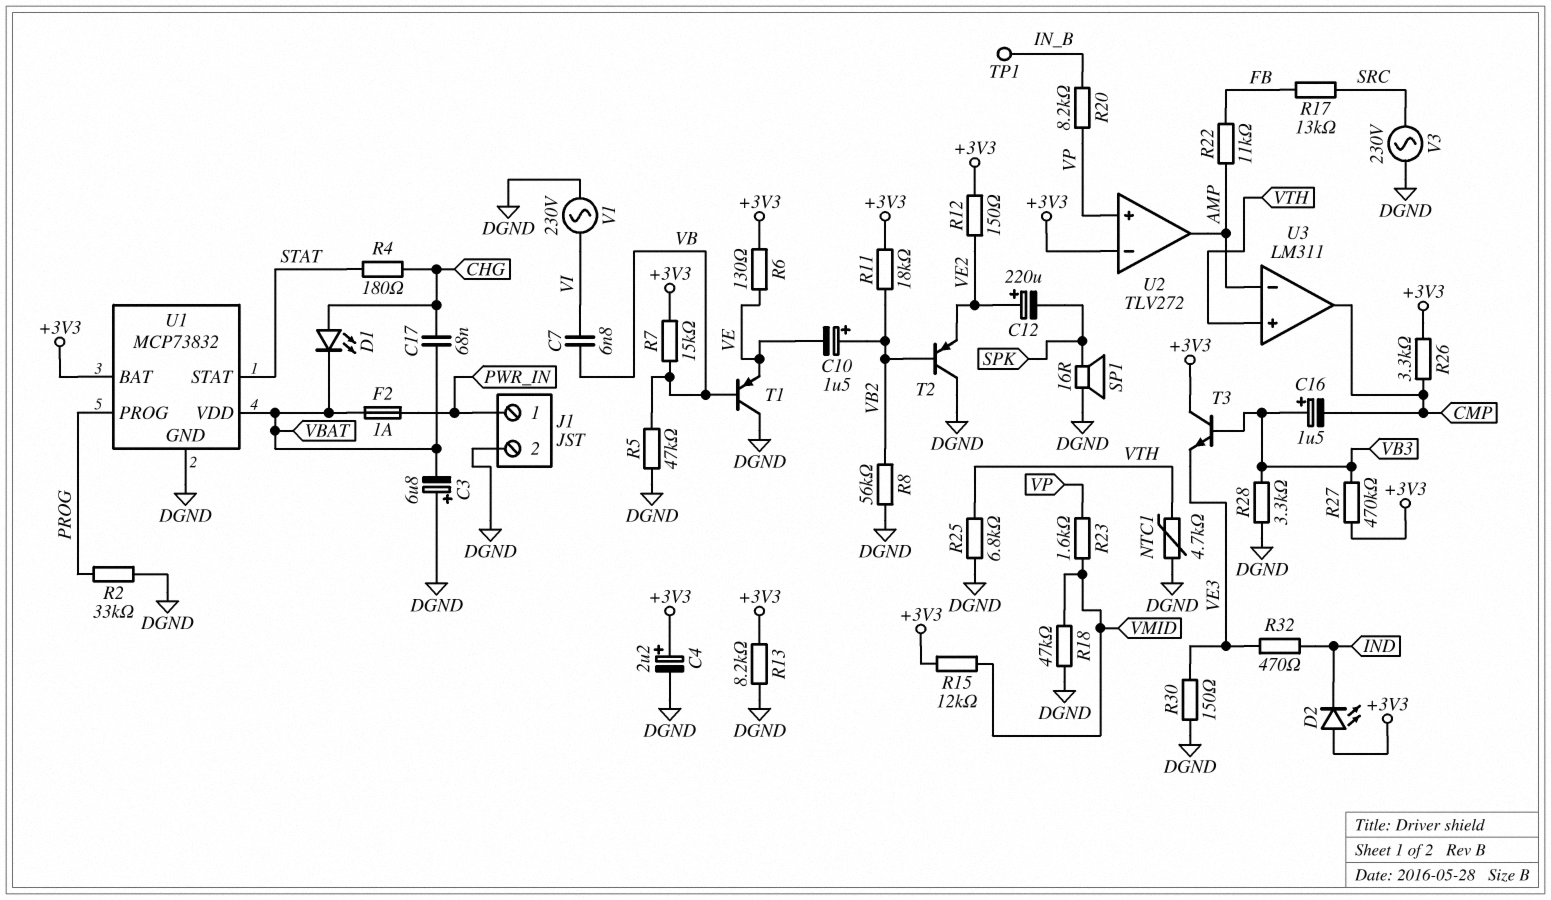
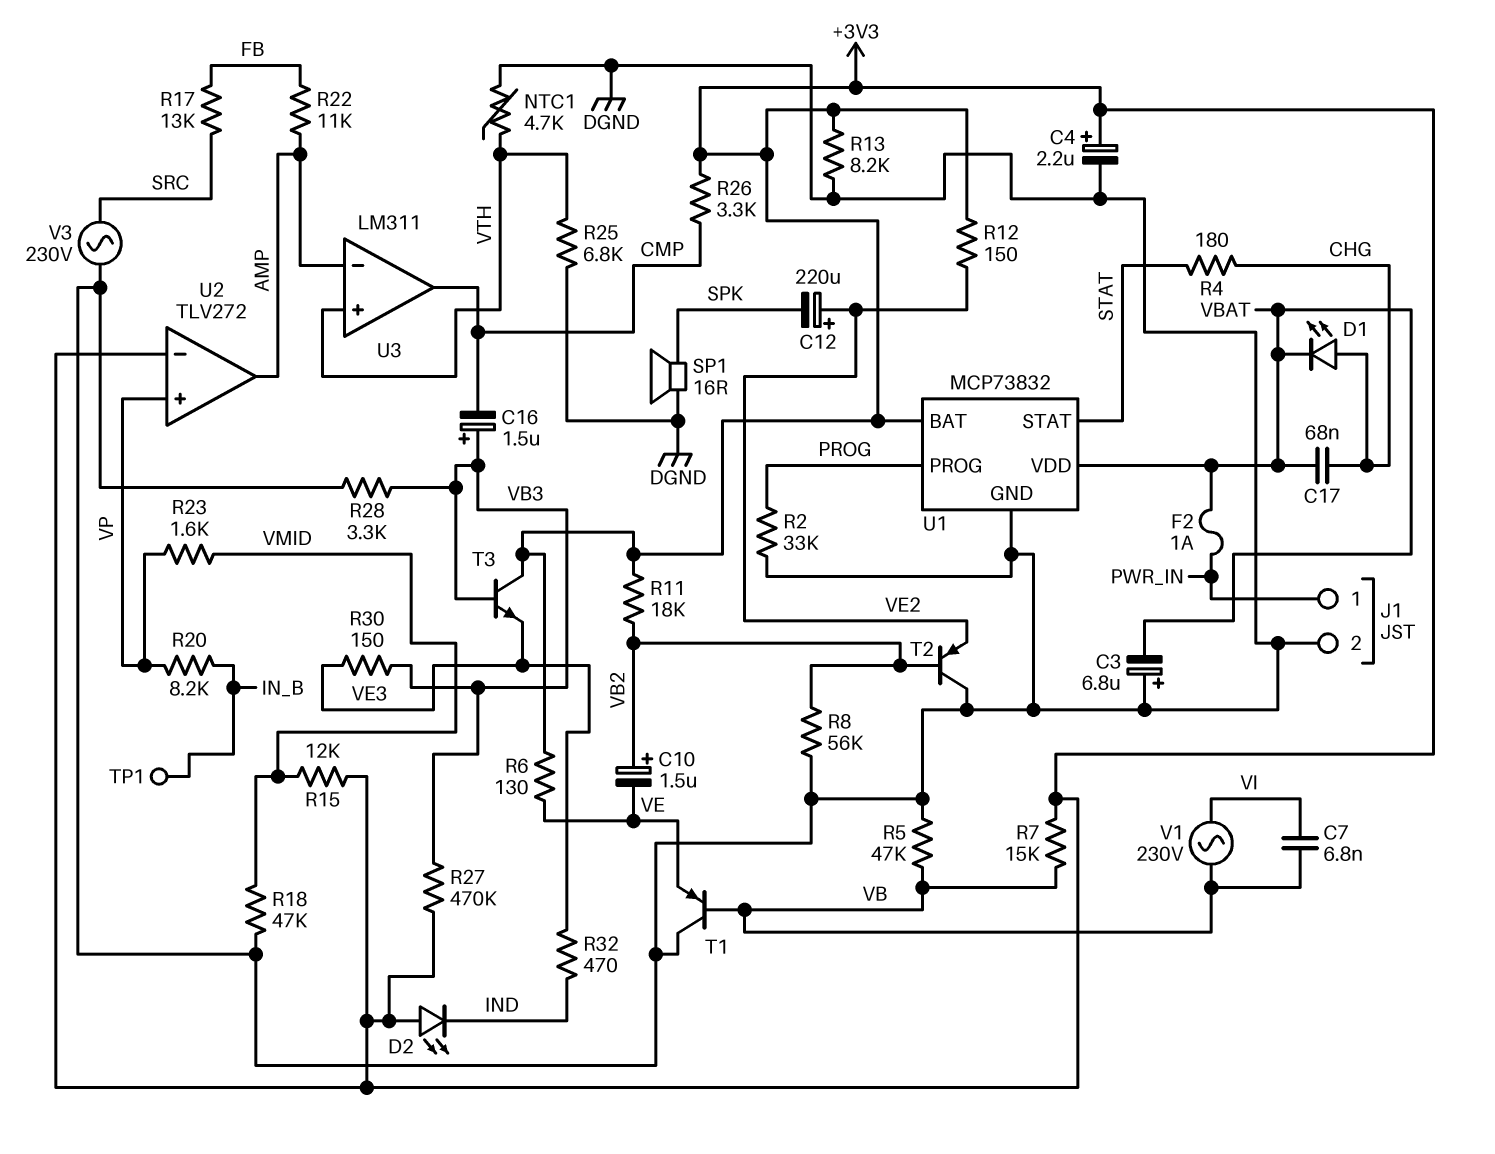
R30: 150 (DGND, VE3) -> 150 (VB3, VE3)
V1: AC 230V (DGND, VI) -> AC 230V (VB, VI)

